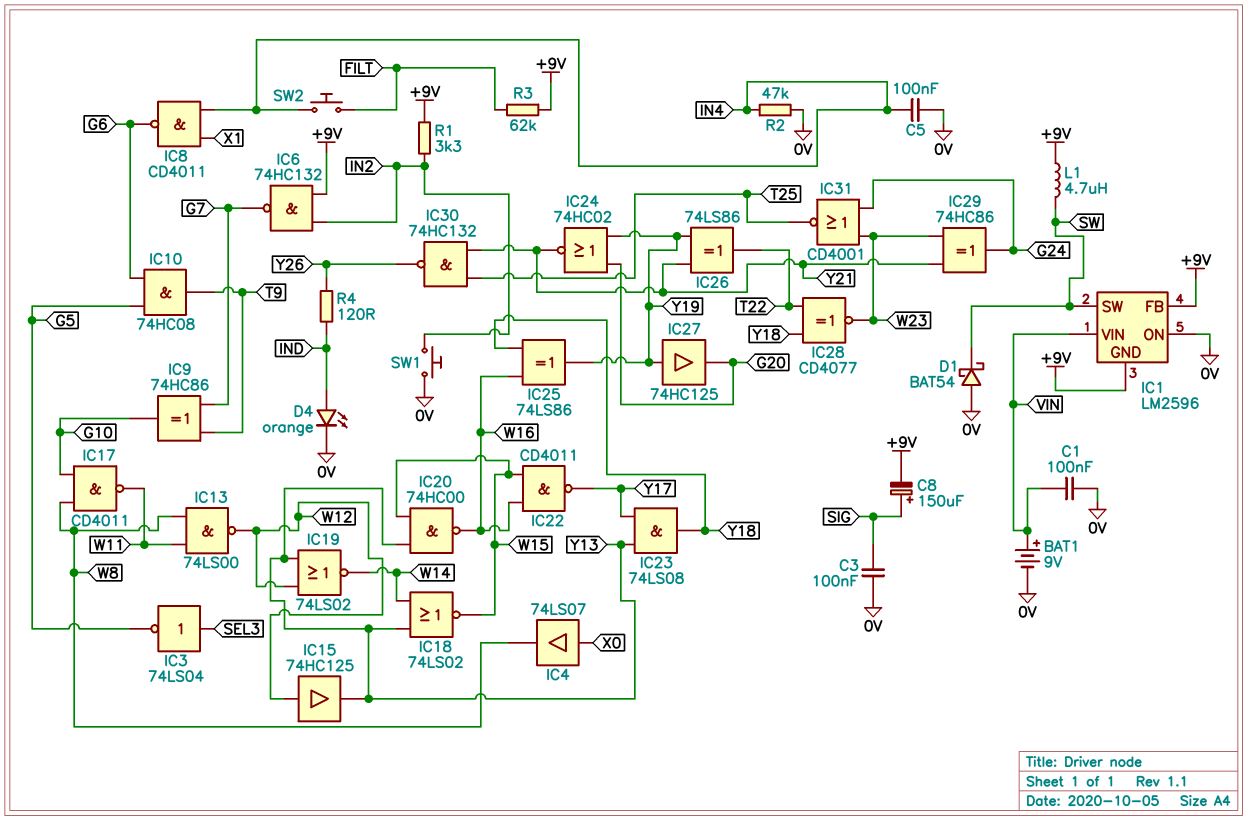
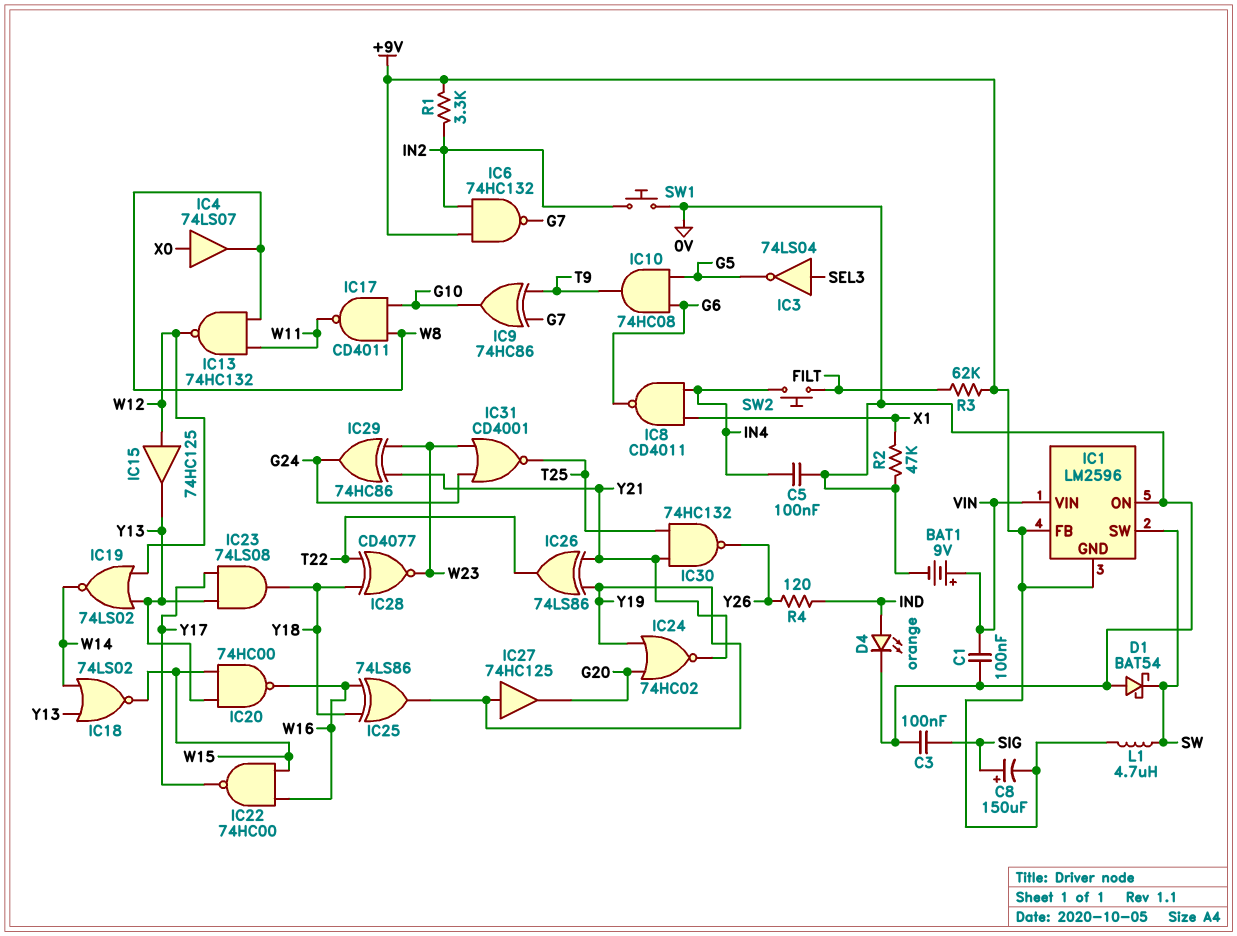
IC13: NAND 74LS00 (in W8, in W11, out W12) -> NAND 74HC132 (in W8, in W11, out W12)
IC22: NAND CD4011 (in W15, in W16, out Y17) -> NAND 74HC00 (in W15, in W16, out Y17)
R2: 47k (0V, IN4) -> 47k (0V, X1)

